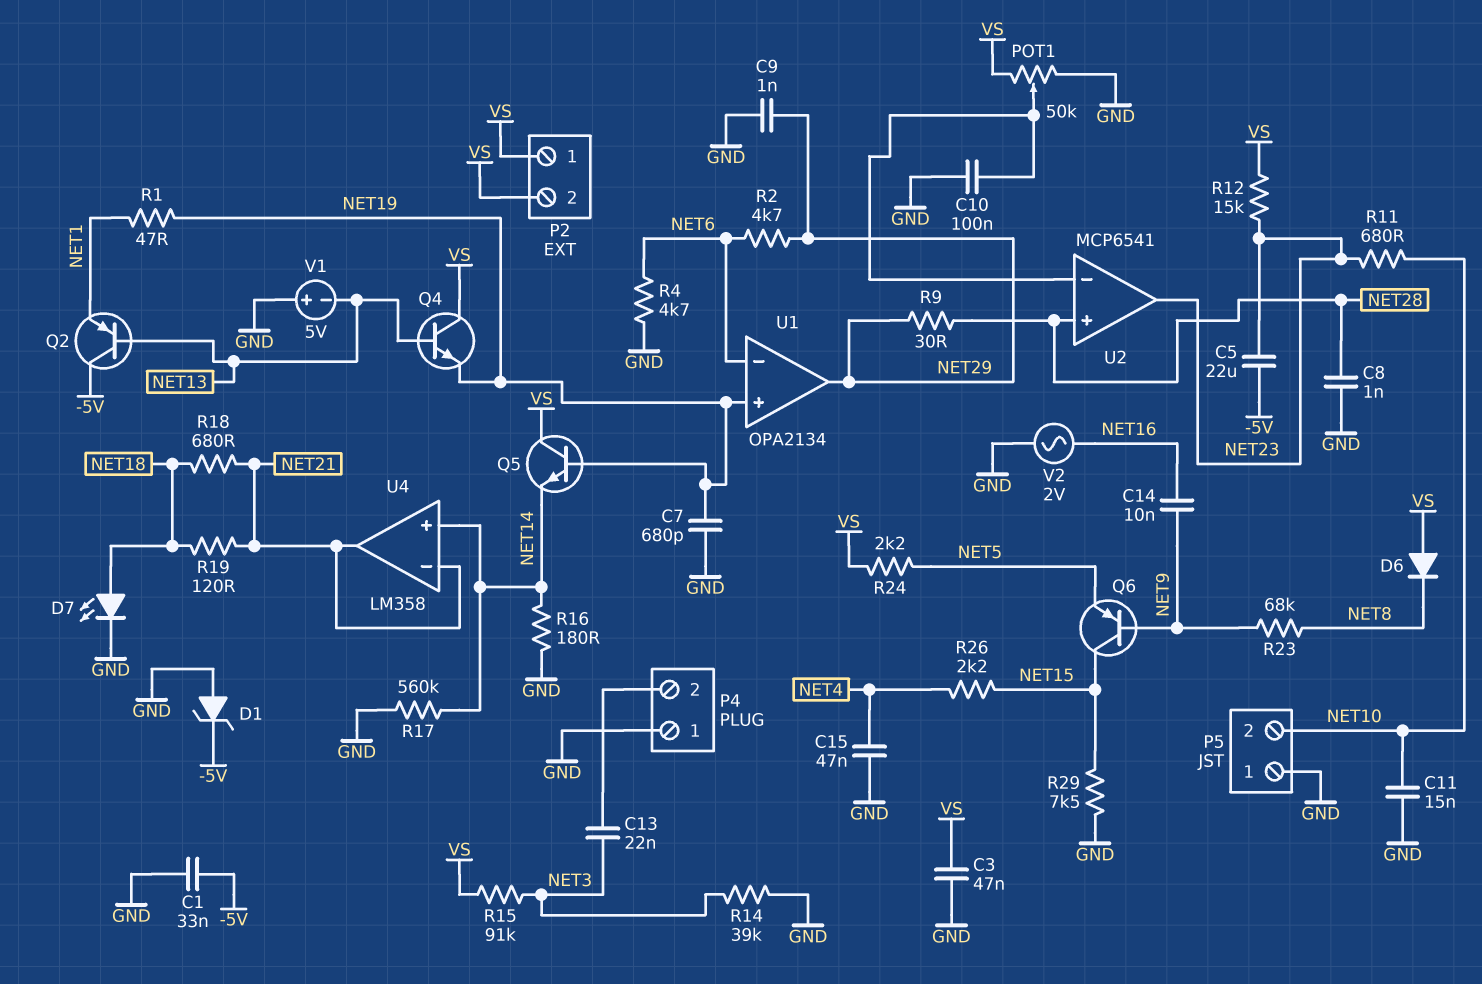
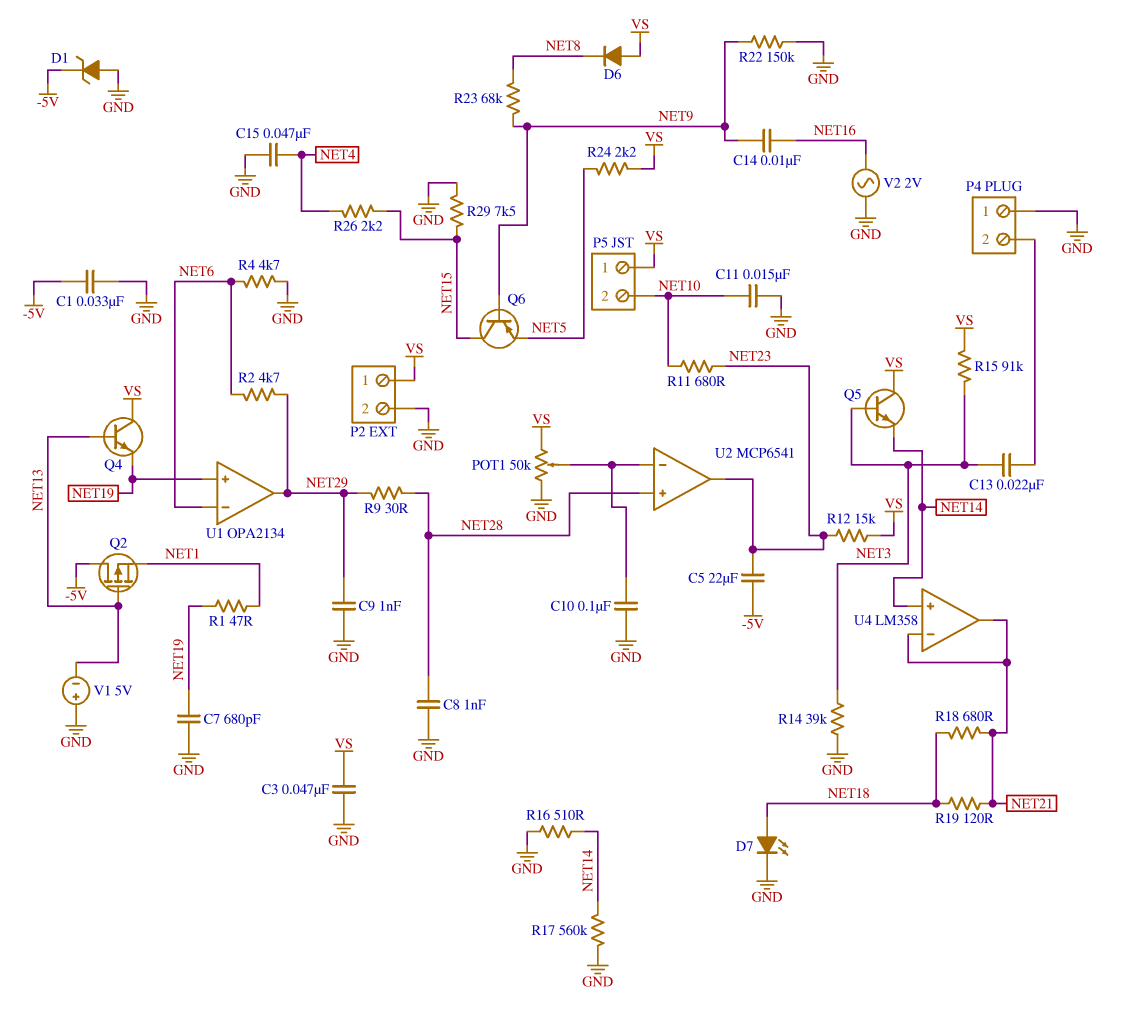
P2 pin 2: VS -> GND
P5 pin 1: GND -> VS
Q2: PNP (B NET13, C -5V, E NET1) -> PMOS (G NET13, D -5V, S NET1)
Q5: NPN (B NET19, C VS, E NET14) -> NPN (B NET3, C VS, E NET14)
R16: 180 (GND, NET14) -> 510 (GND, NET14)
R22: none -> 150k (GND, NET9)

